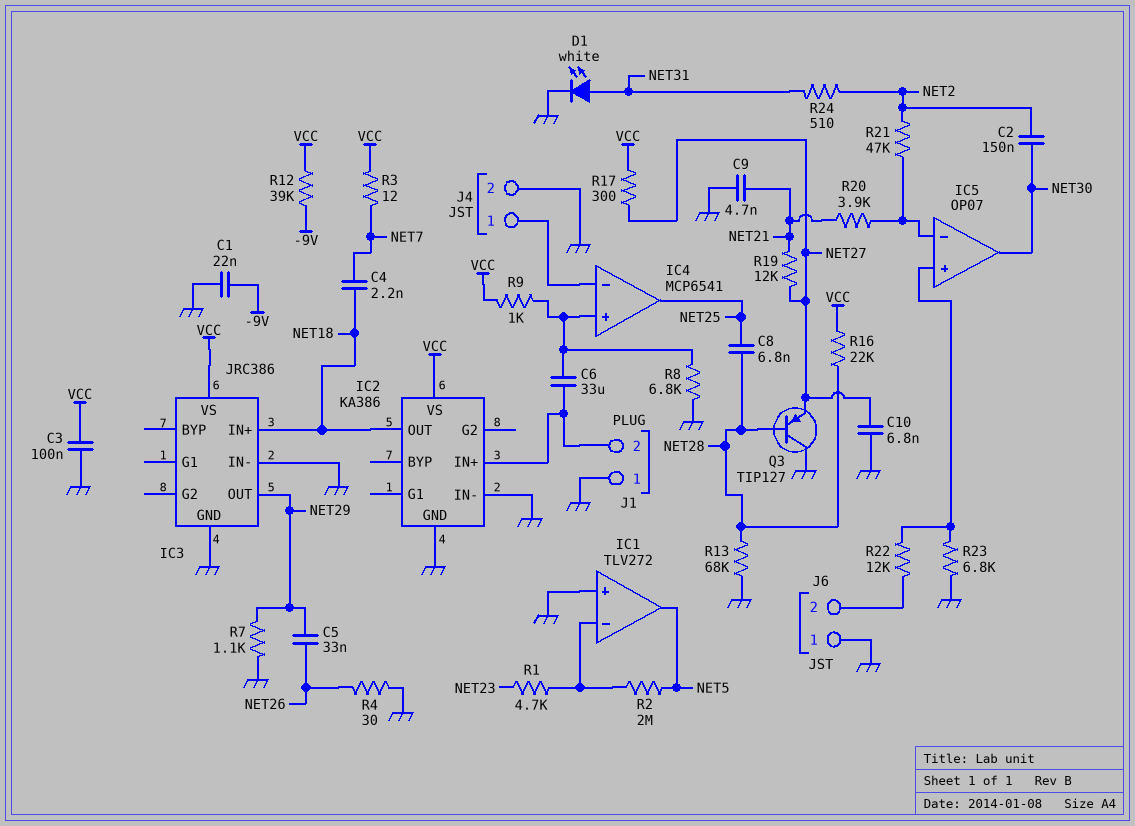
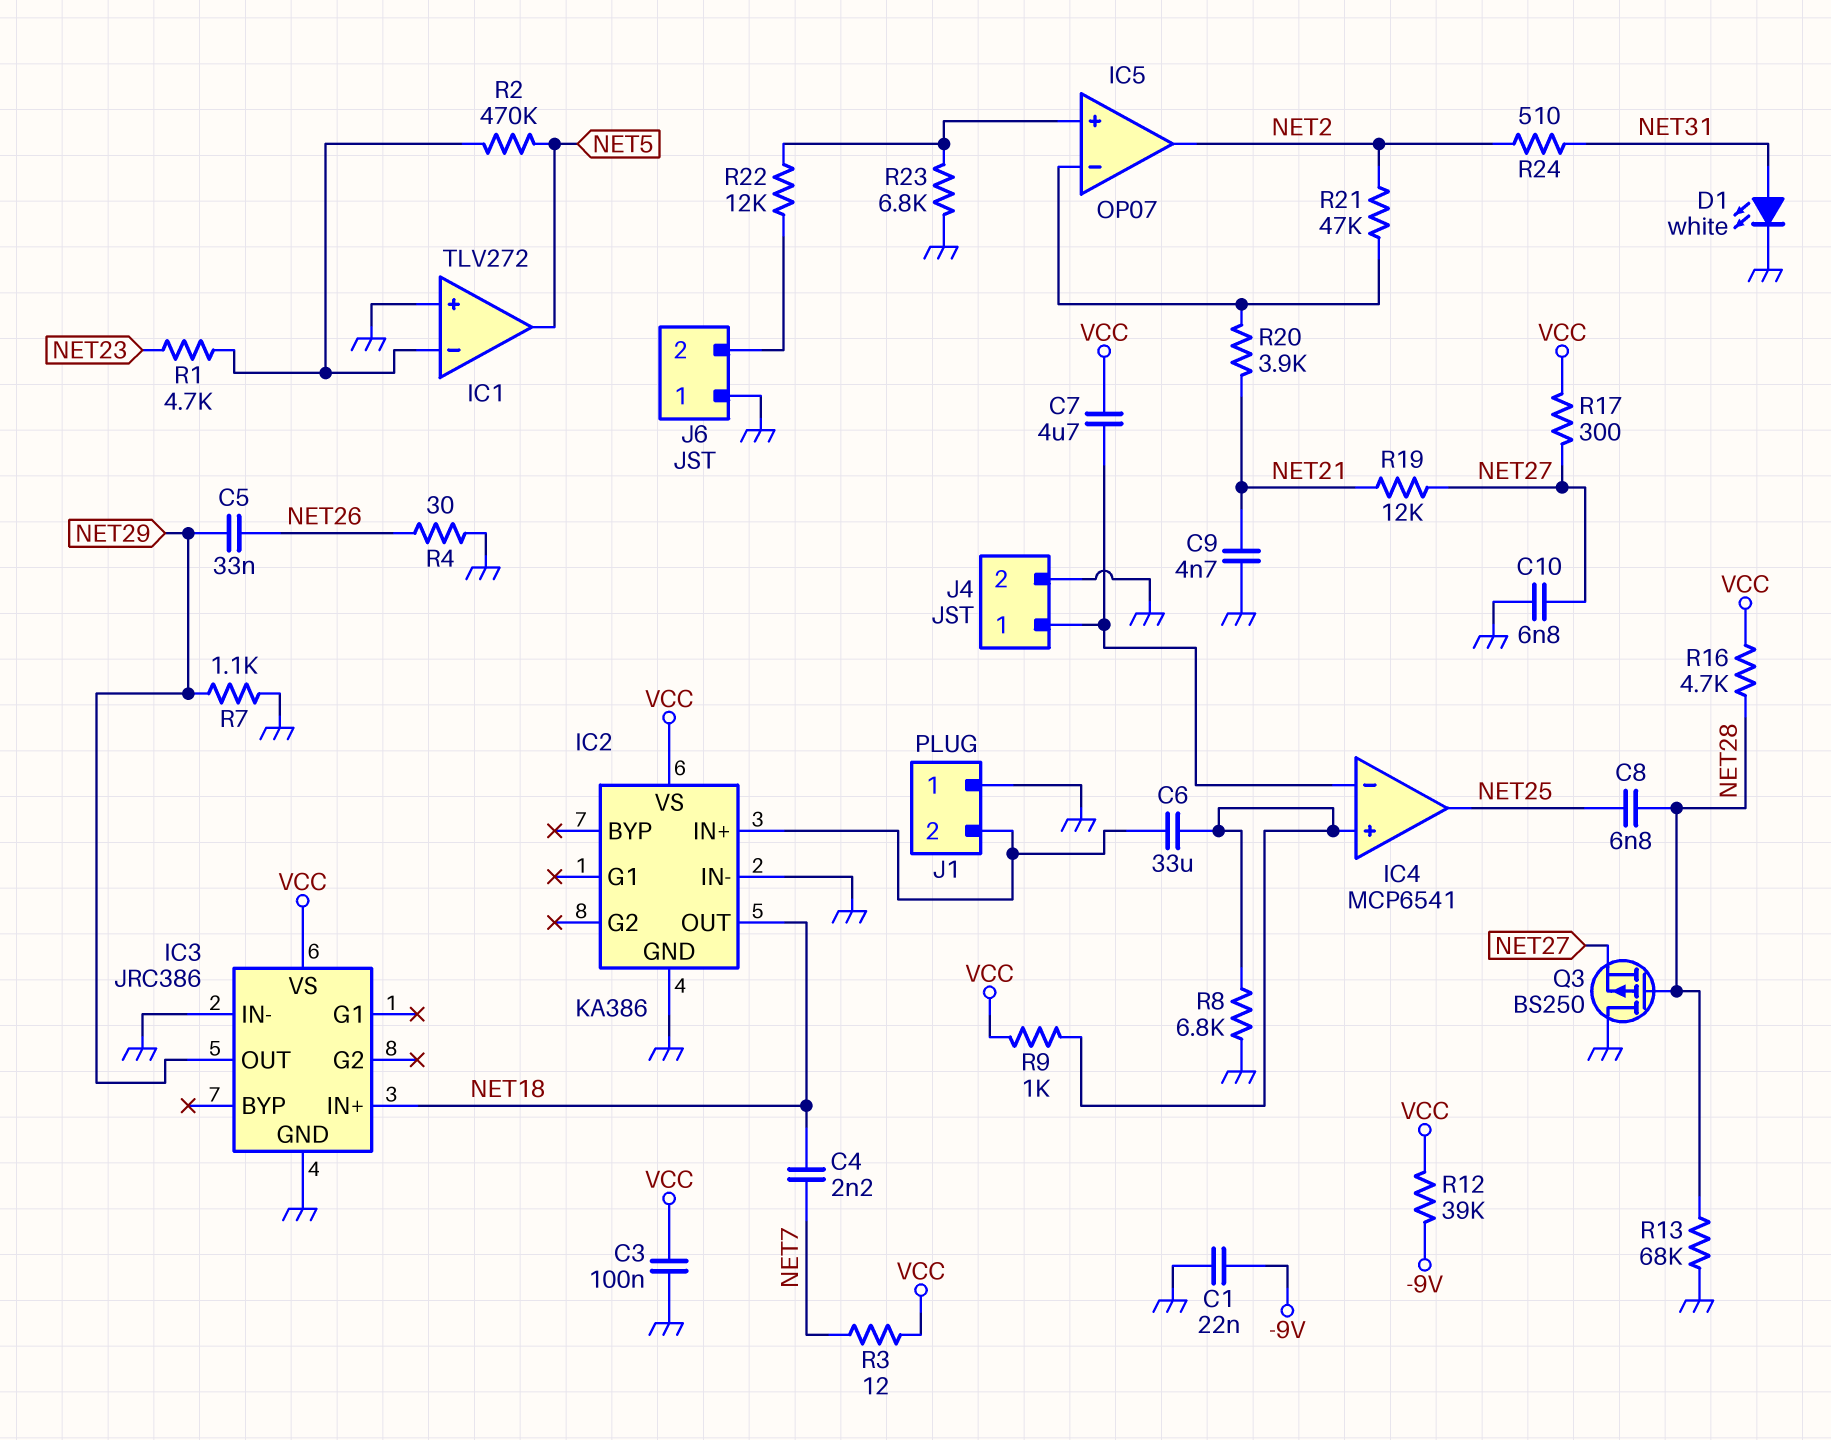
C2: 150nF (NET2, NET30) -> none
C7: none -> 4.7uF (IC4/in-, VCC)
IC5 pin out: NET30 -> NET2
Q3: PNP TIP127 (B NET28, C GND, E NET27) -> PMOS BS250 (G NET28, D GND, S NET27)
R2: 2M (IC1/in-, NET5) -> 470k (IC1/in-, NET5)
R16: 22k (NET28, VCC) -> 4.7k (NET28, VCC)

